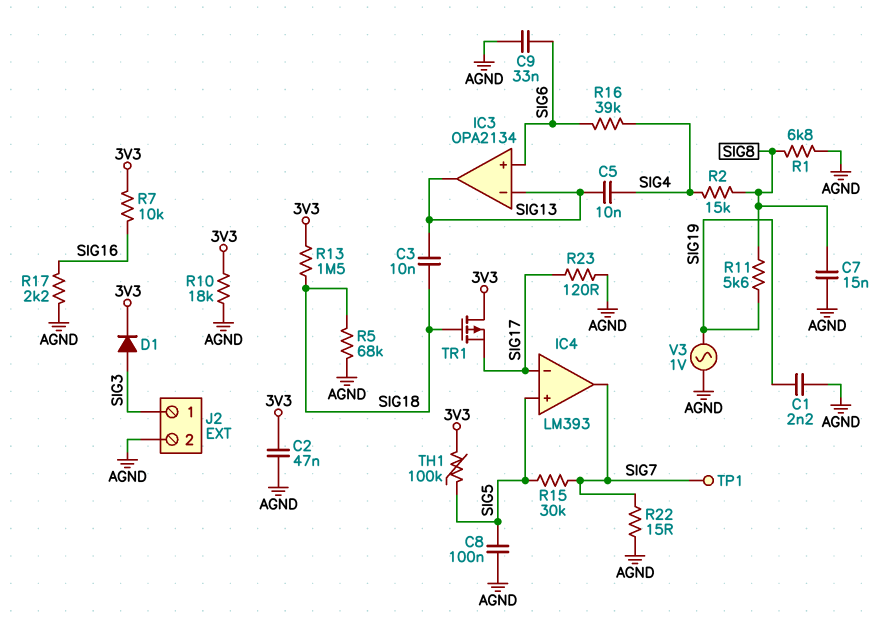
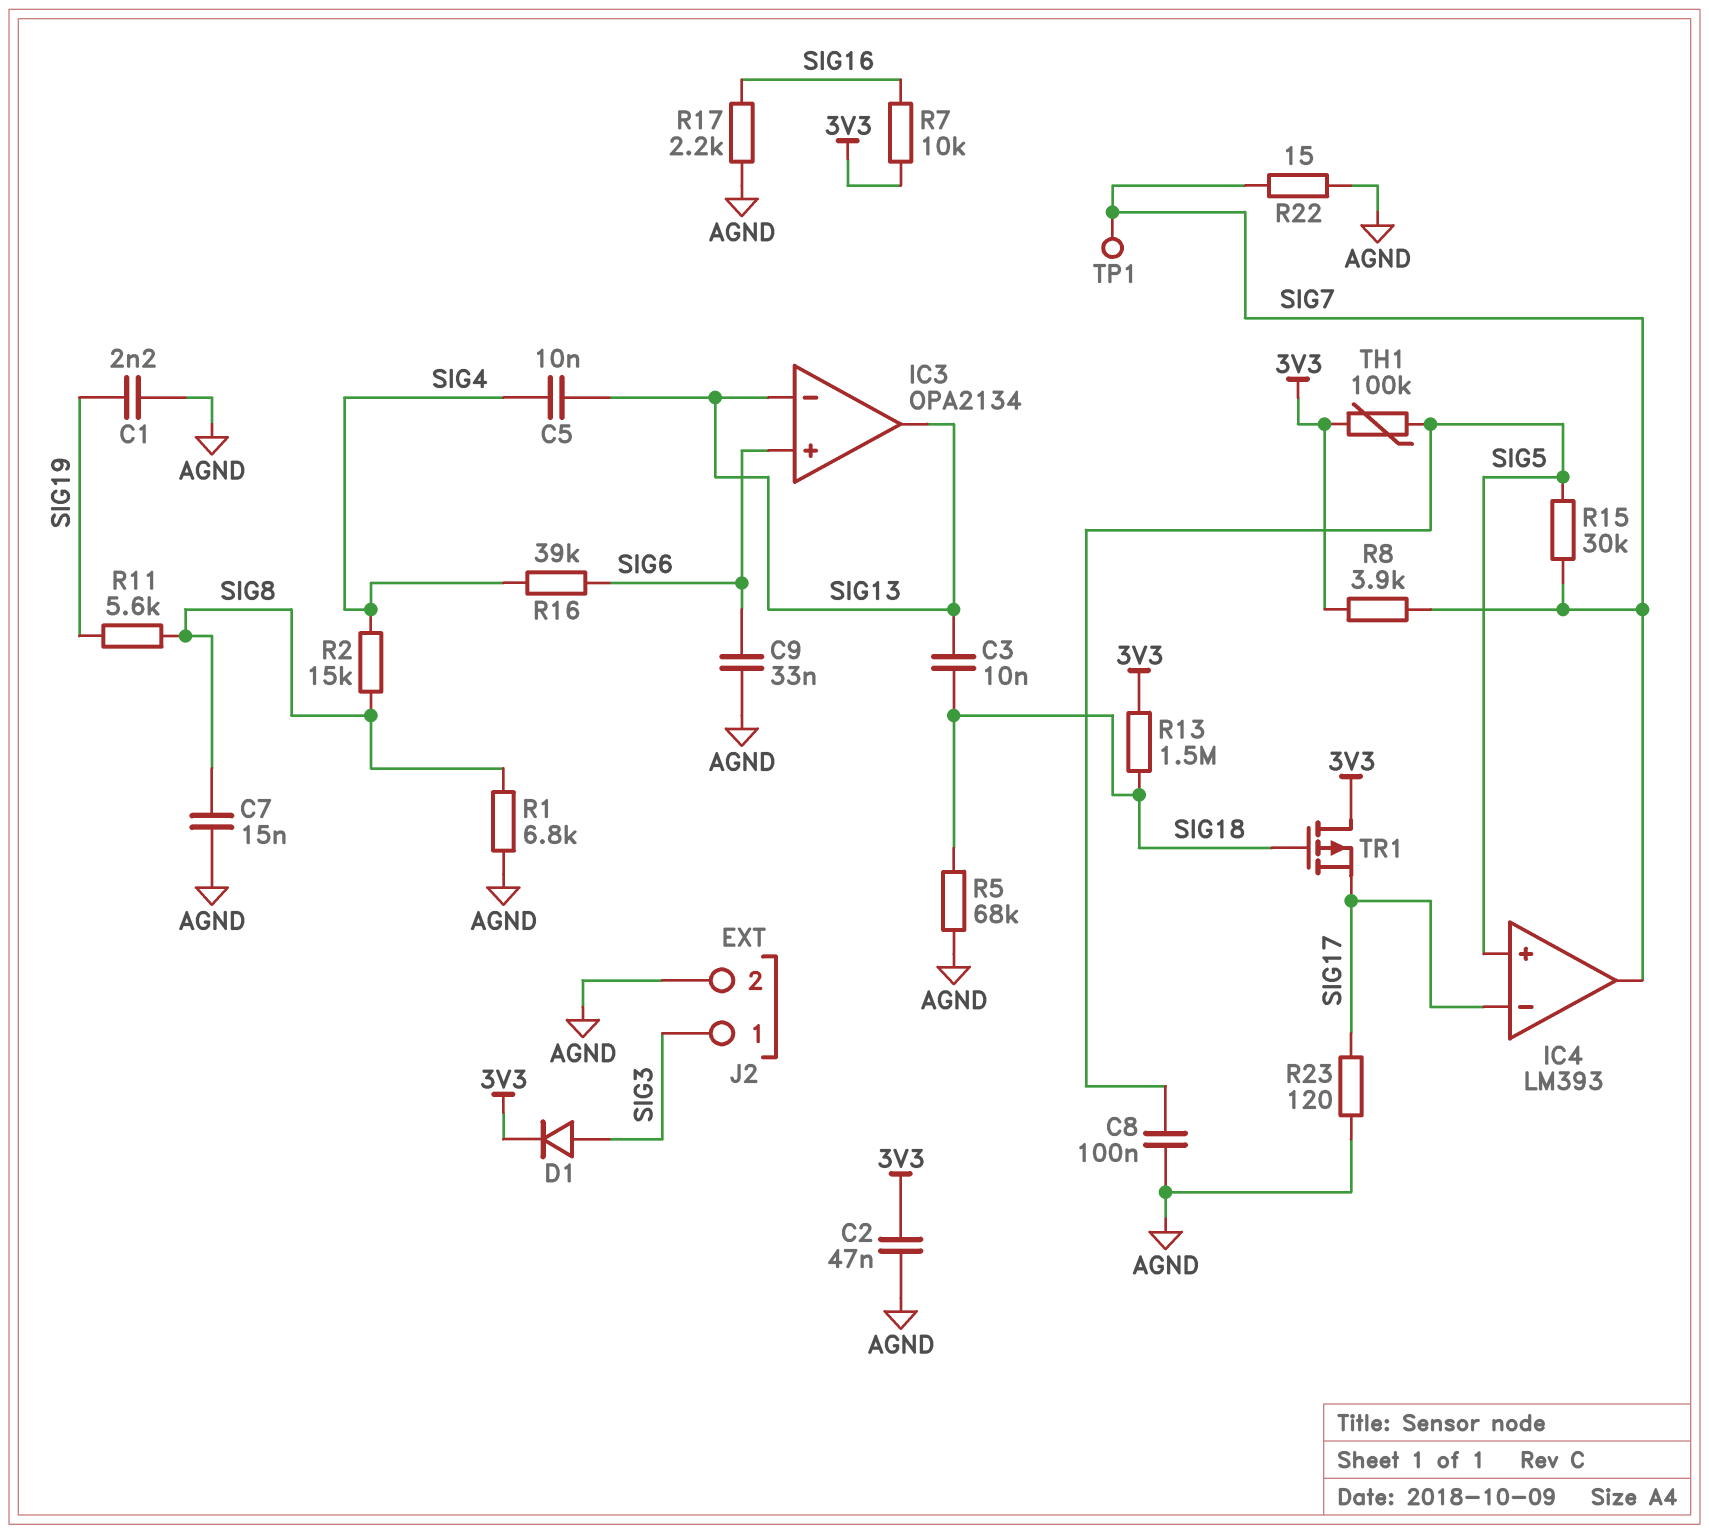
R8: none -> 3.9k (3V3, SIG7)
R10: 18k (3V3, AGND) -> none
V3: AC 1V (AGND, SIG19) -> none

